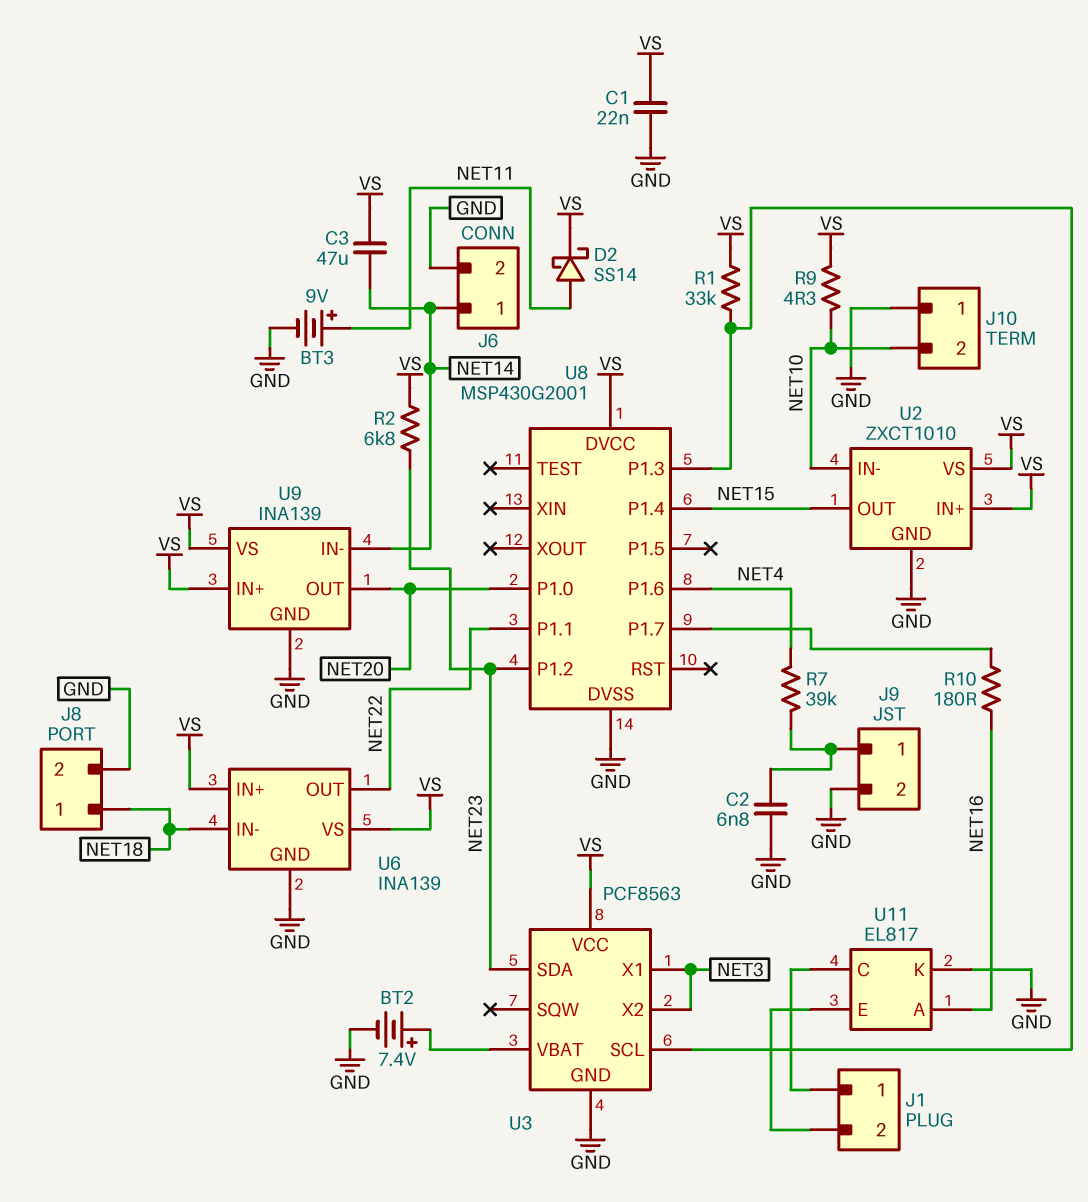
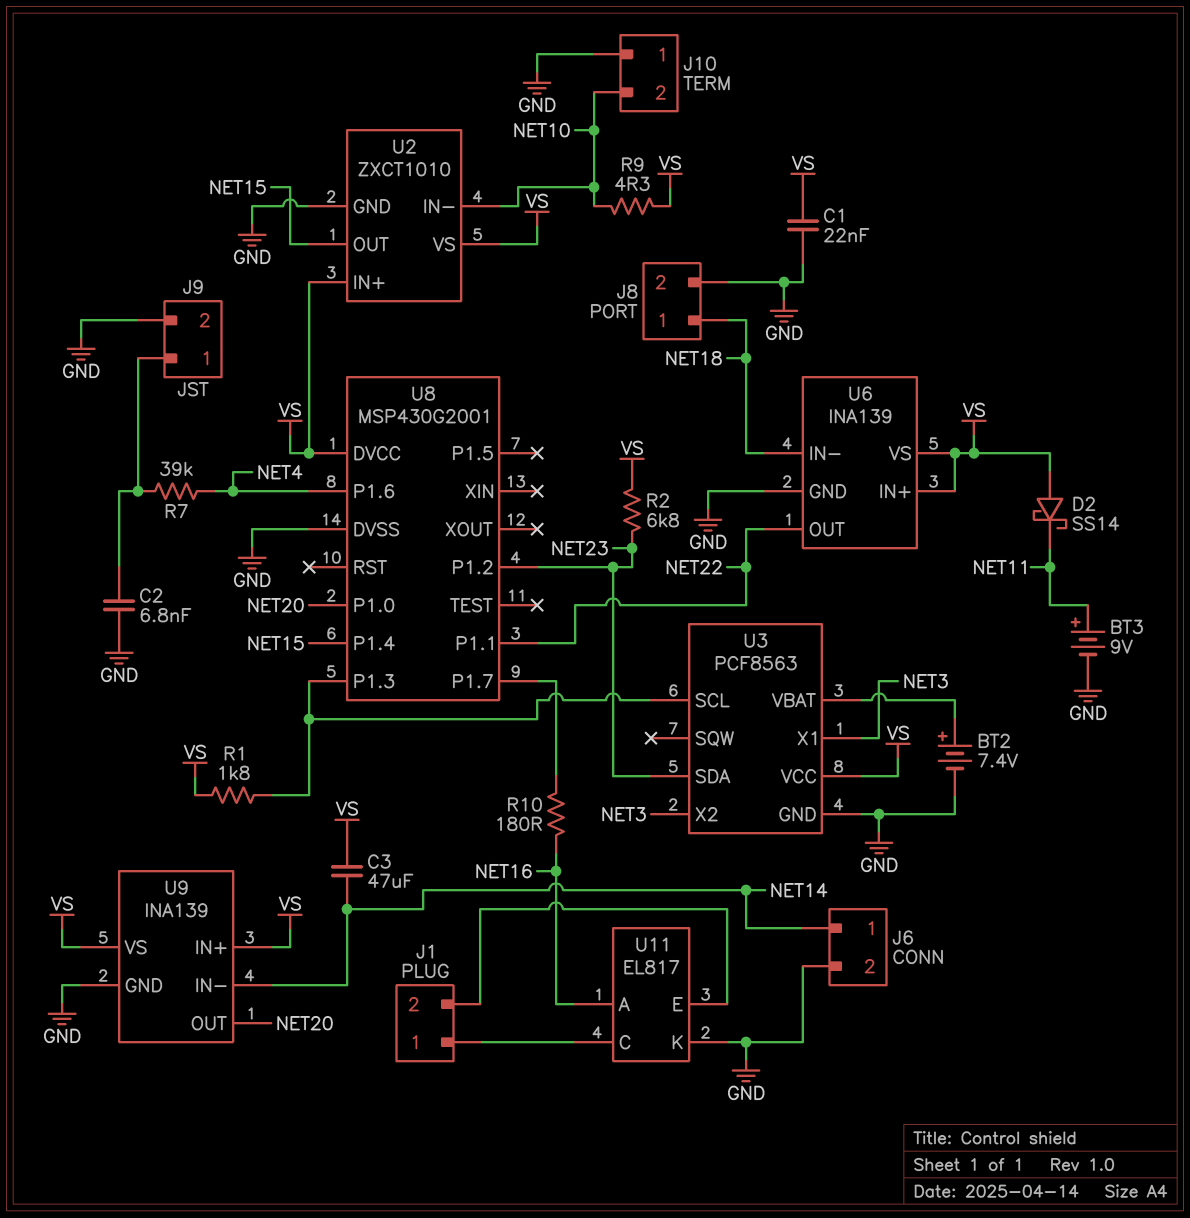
D2: schottky SS14 (A NET11, K VS) -> schottky SS14 (A VS, K NET11)
R1: 33k (U3/SCL, VS) -> 1.8k (U3/SCL, VS)

